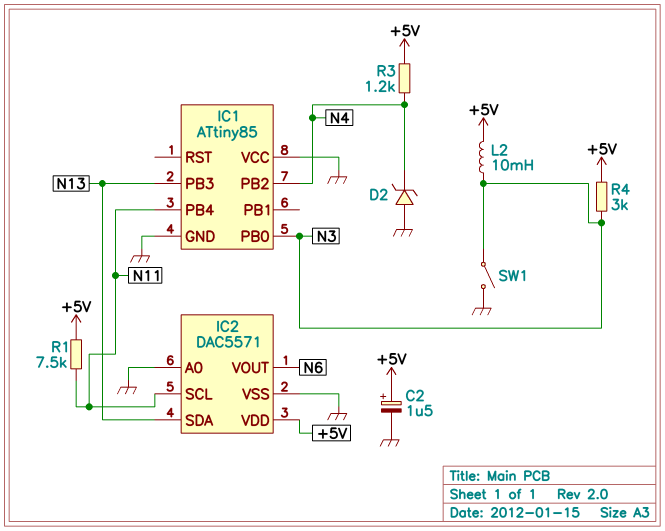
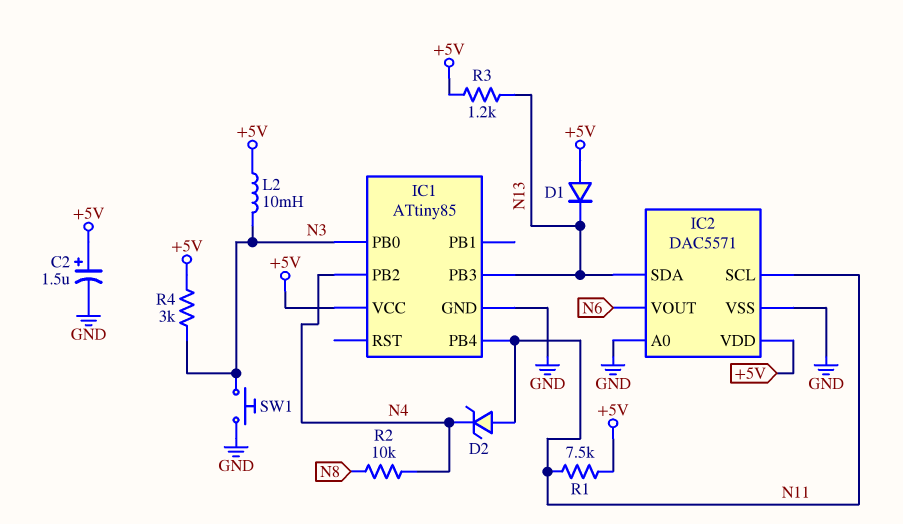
D1: none -> diode (A +5V, K N13)
D2: zener (A GND, K N4) -> zener (A N11, K N4)
IC1 pin VCC: GND -> +5V
R2: none -> 10k (N4, N8)
R3: 1.2k (+5V, N4) -> 1.2k (+5V, N13)
SW1: switch (GND, N3) -> button (GND, N3)

